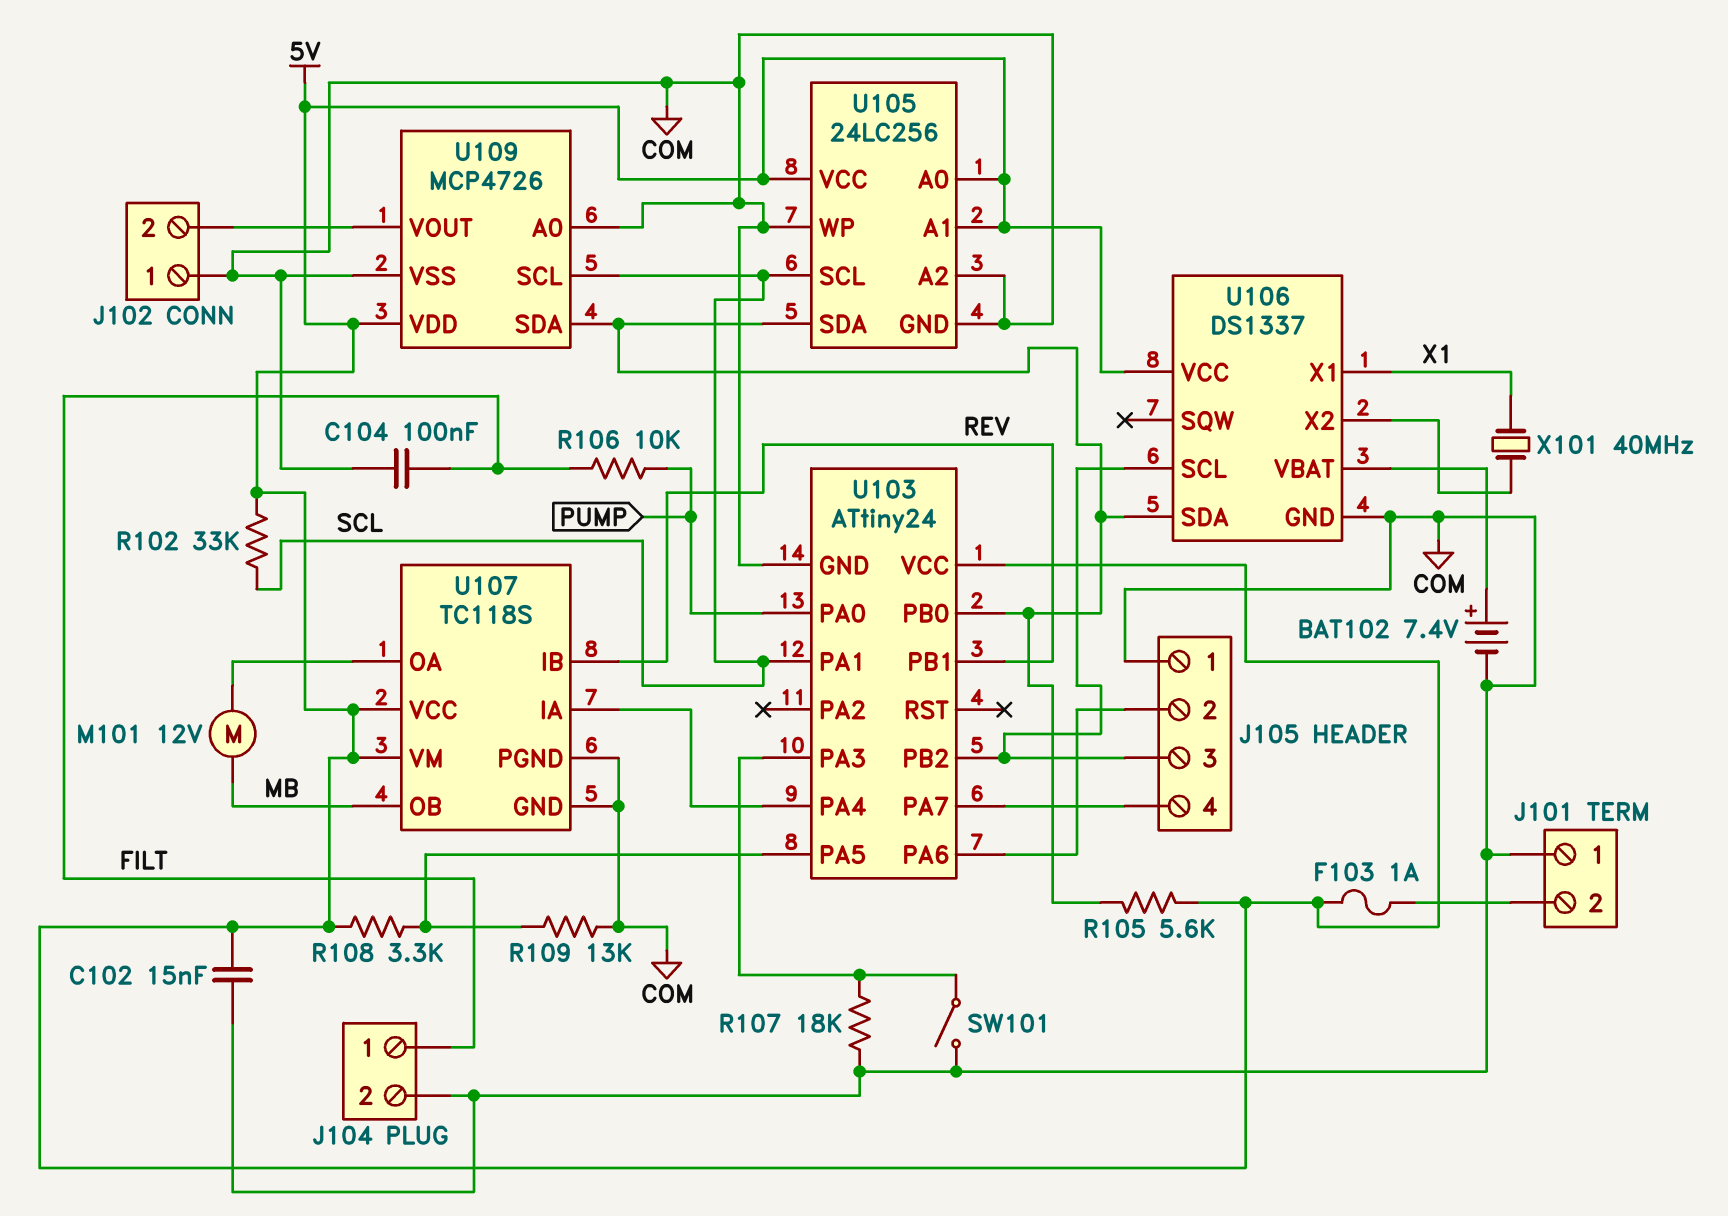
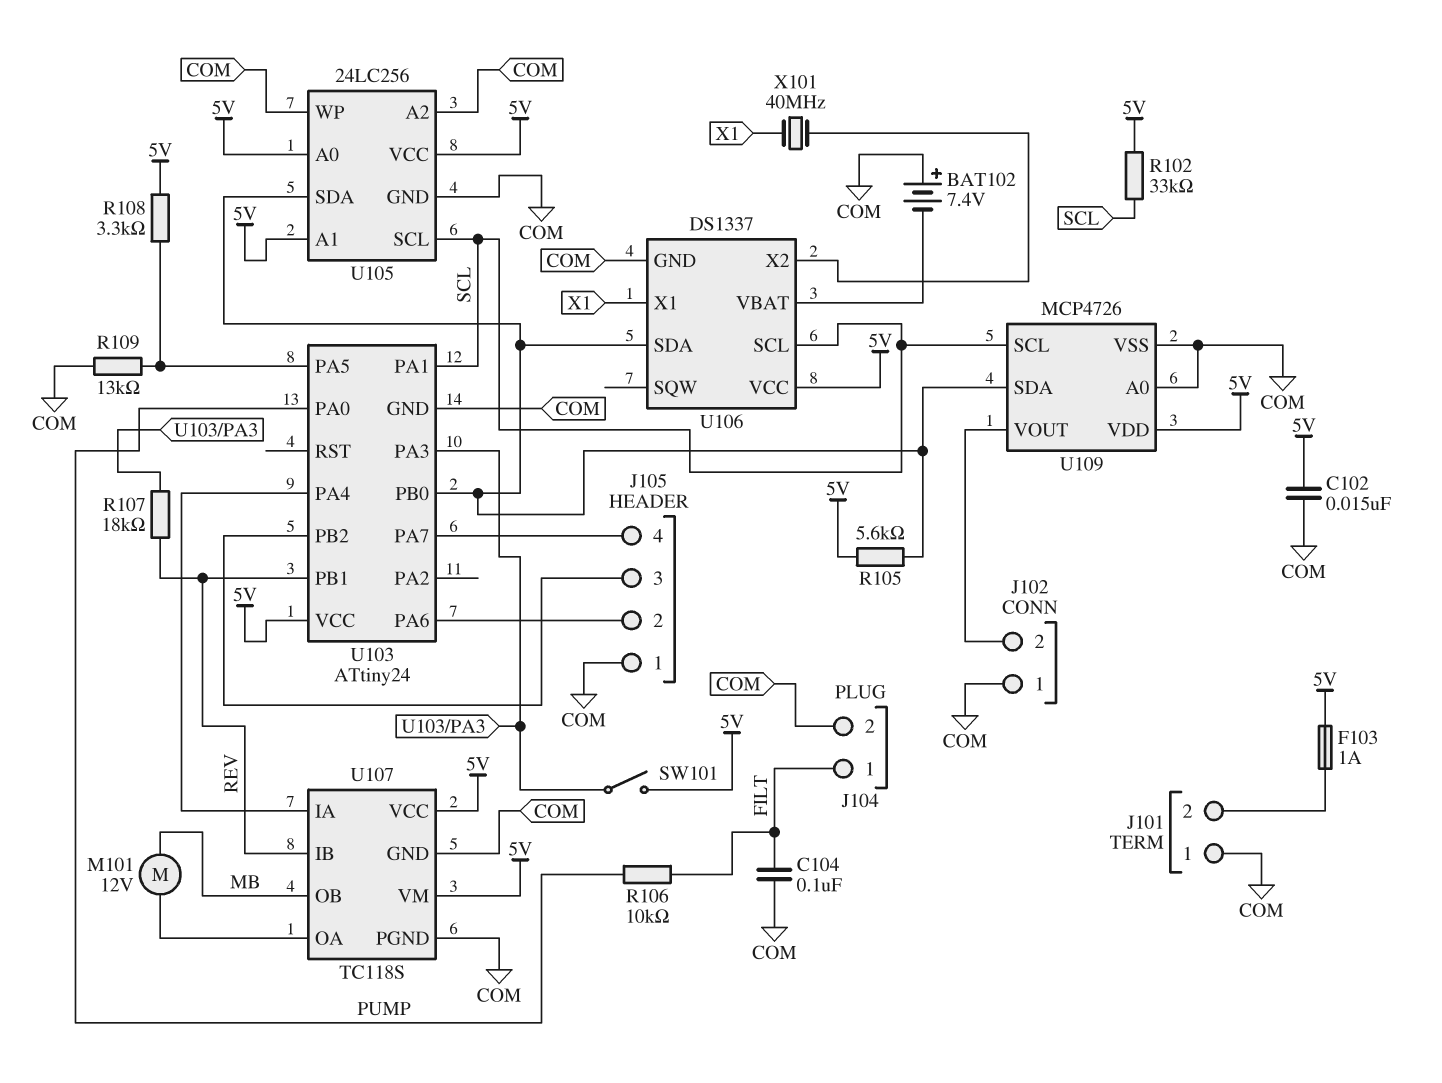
BAT102: 7.4V (plus U106/VBAT, minus COM) -> 7.4V (plus COM, minus U106/VBAT)
R107: 18k (COM, U103/PA3) -> 18k (REV, U103/PA3)
SW101: switch (COM, U103/PA3) -> switch (5V, U103/PA3)
U106 pin SCL: J105/3 -> SCL

